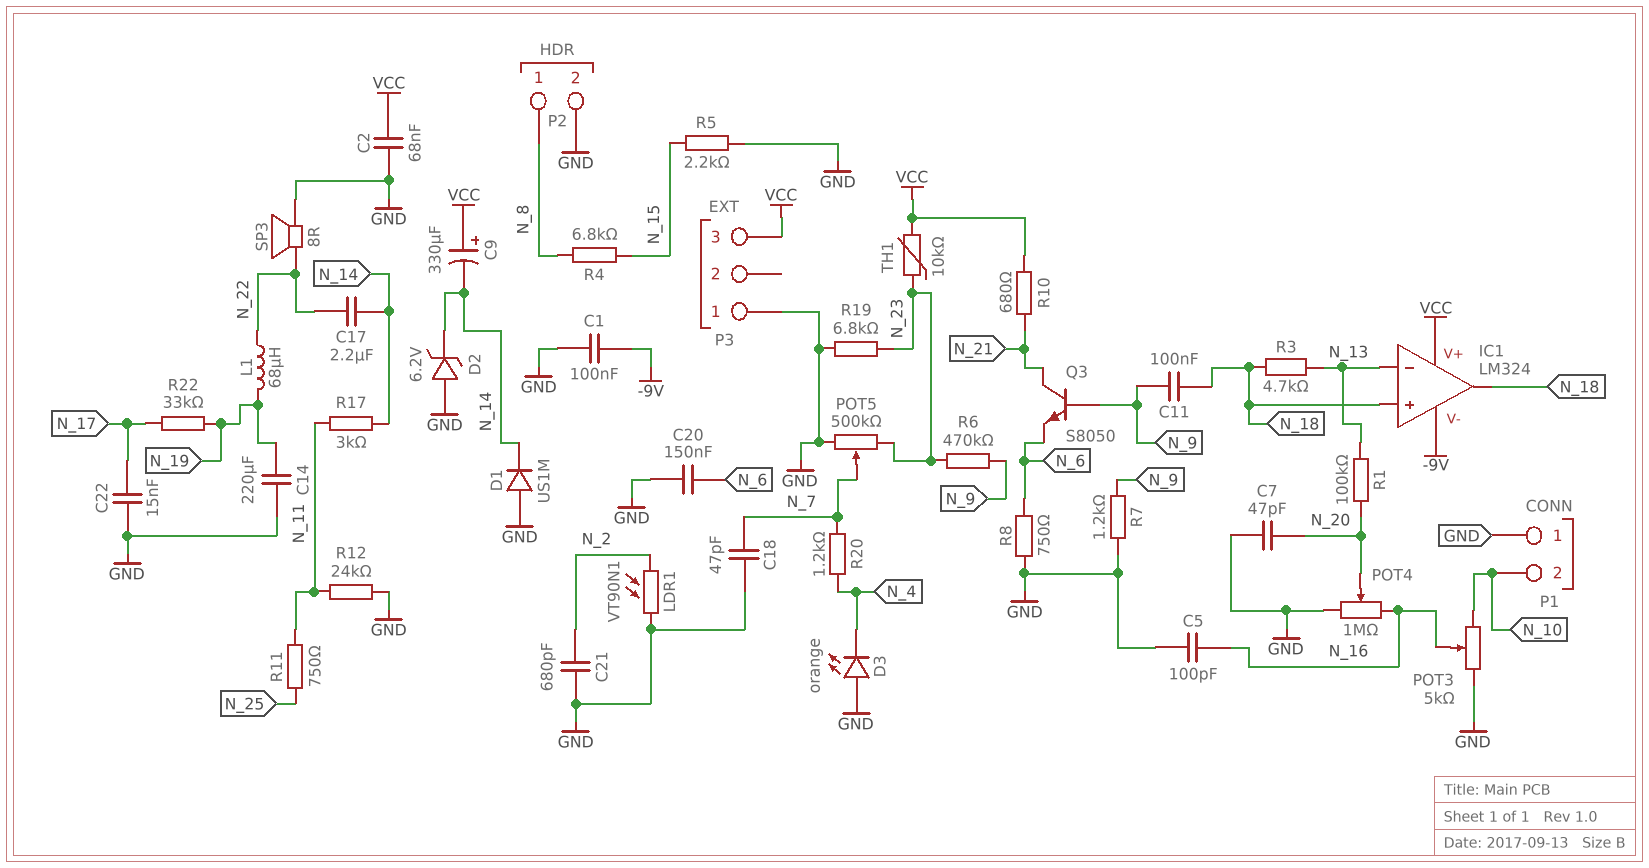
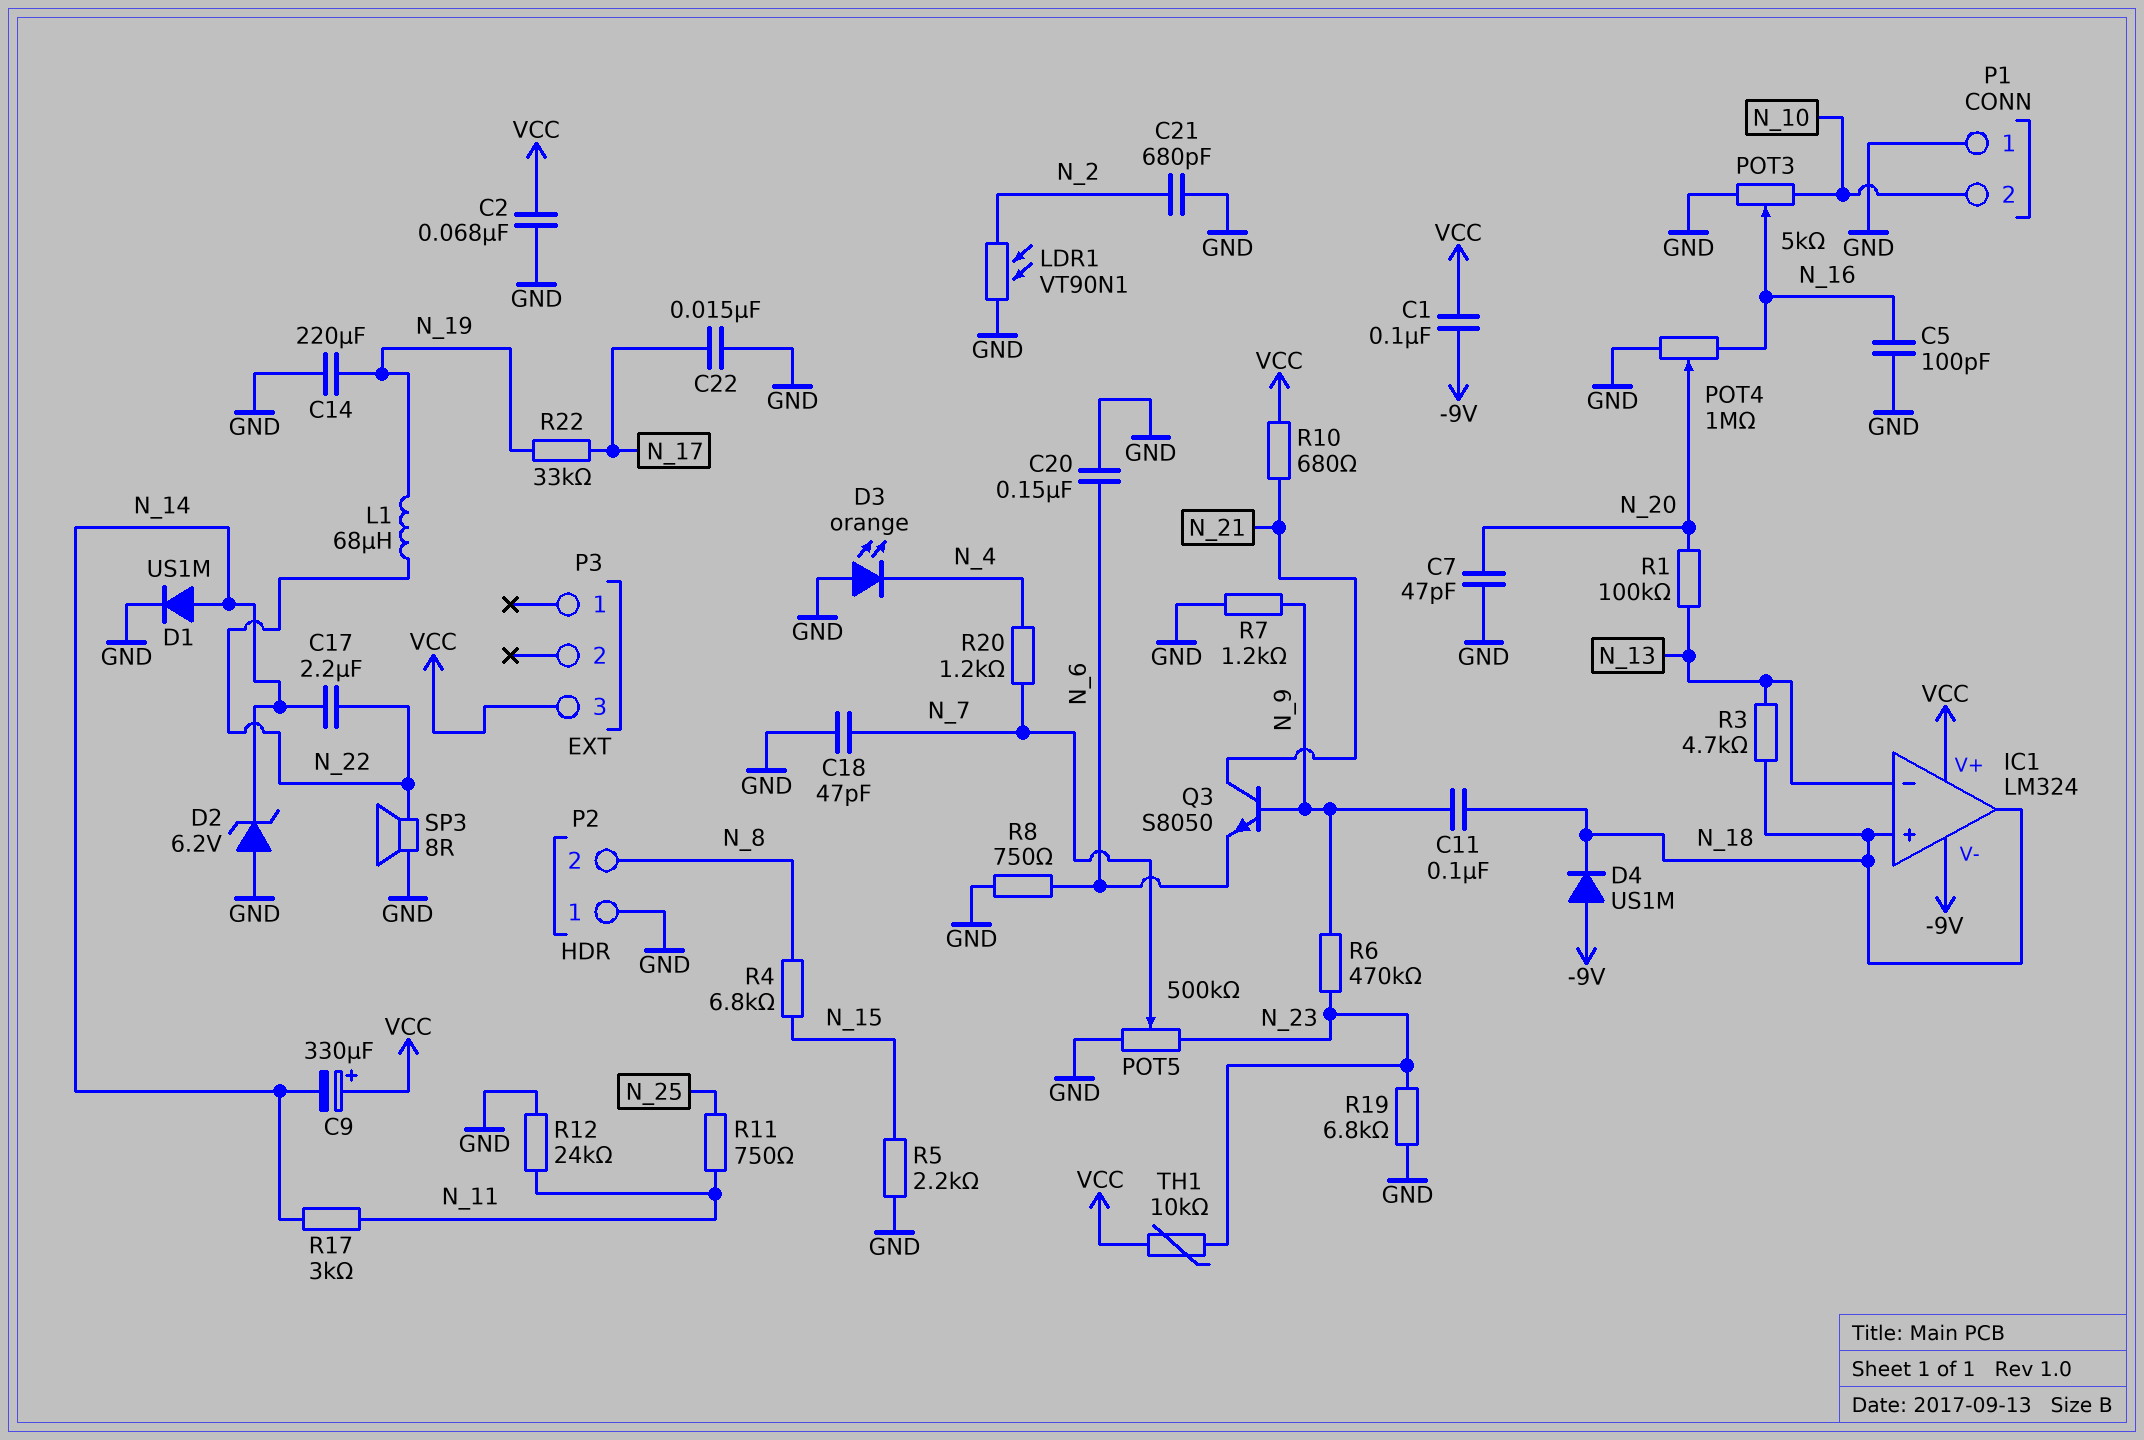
C1: 100nF (-9V, GND) -> 100nF (-9V, VCC)
D1: diode US1M (A GND, K N_14) -> diode US1M (A N_14, K GND)
D4: none -> diode US1M (A -9V, K N_18)
P2 pin 1: N_8 -> GND
P2 pin 2: GND -> N_8
P3 pin 1: GND -> none

